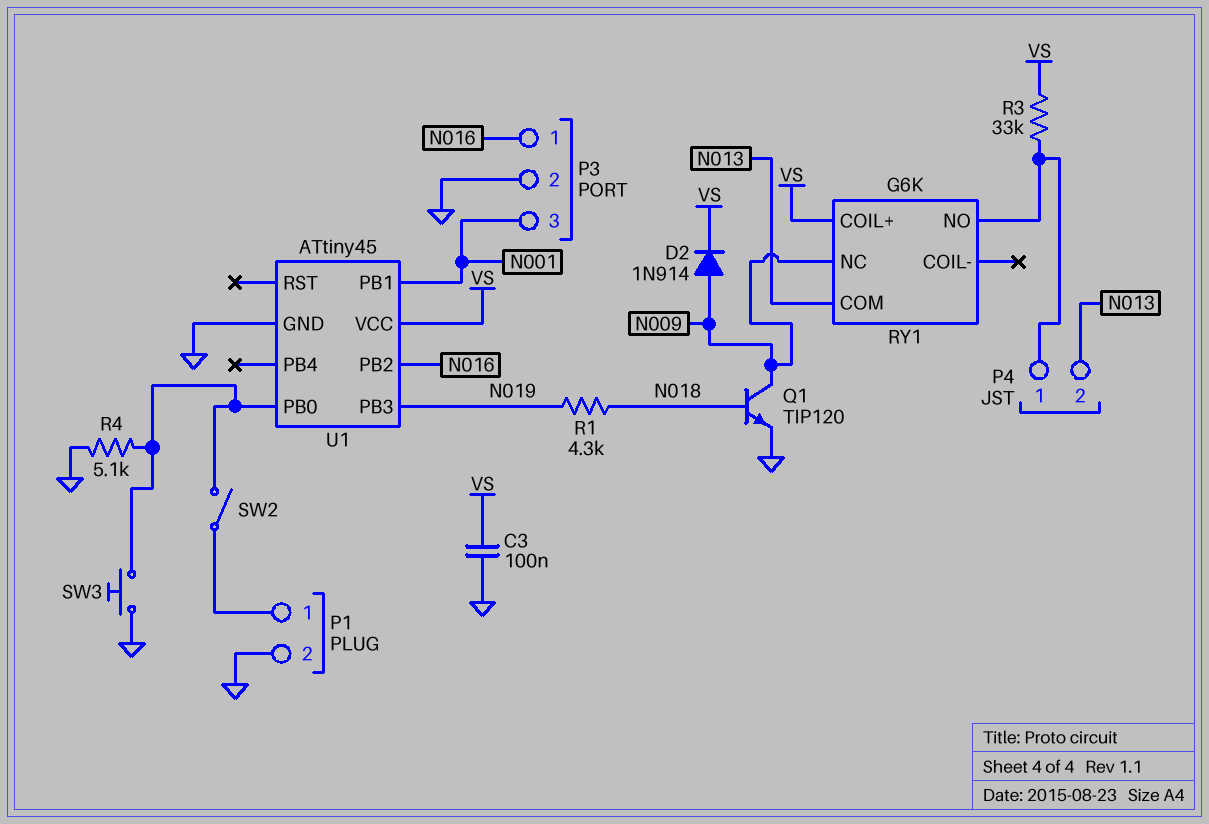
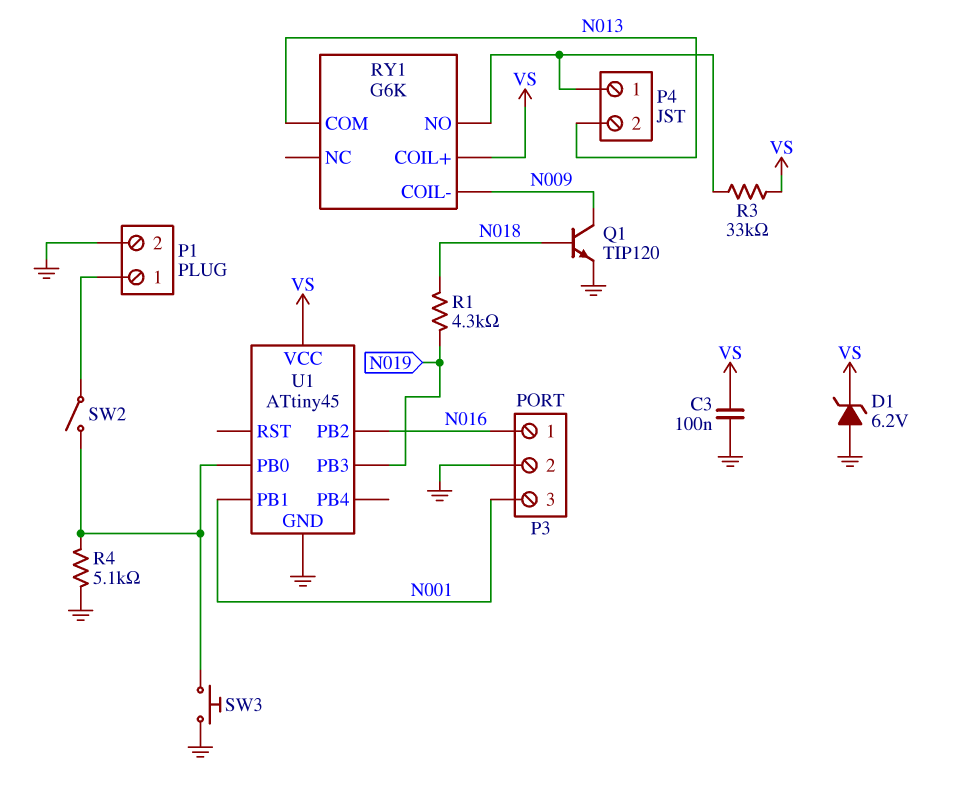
D1: none -> zener 6.2V (A GND, K VS)
D2: diode 1N914 (A N009, K VS) -> none
RY1 pin COIL-: none -> N009
RY1 pin NC: N009 -> none

